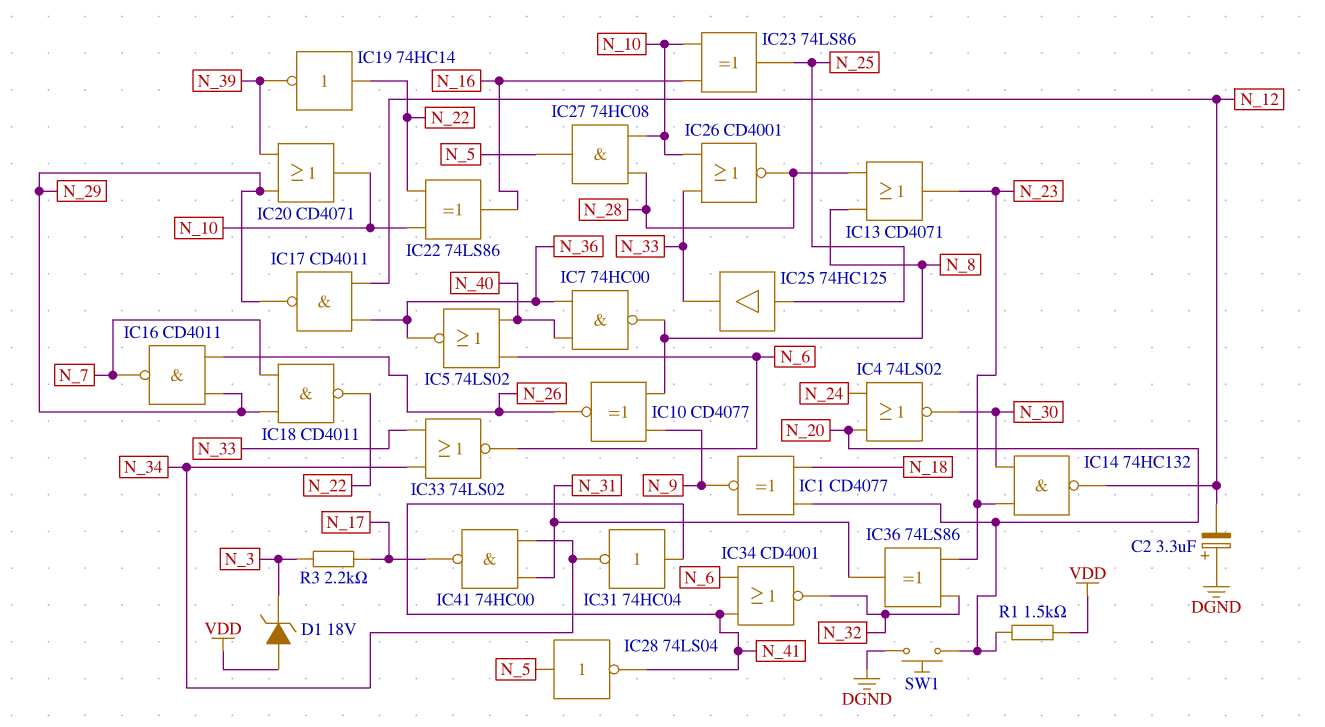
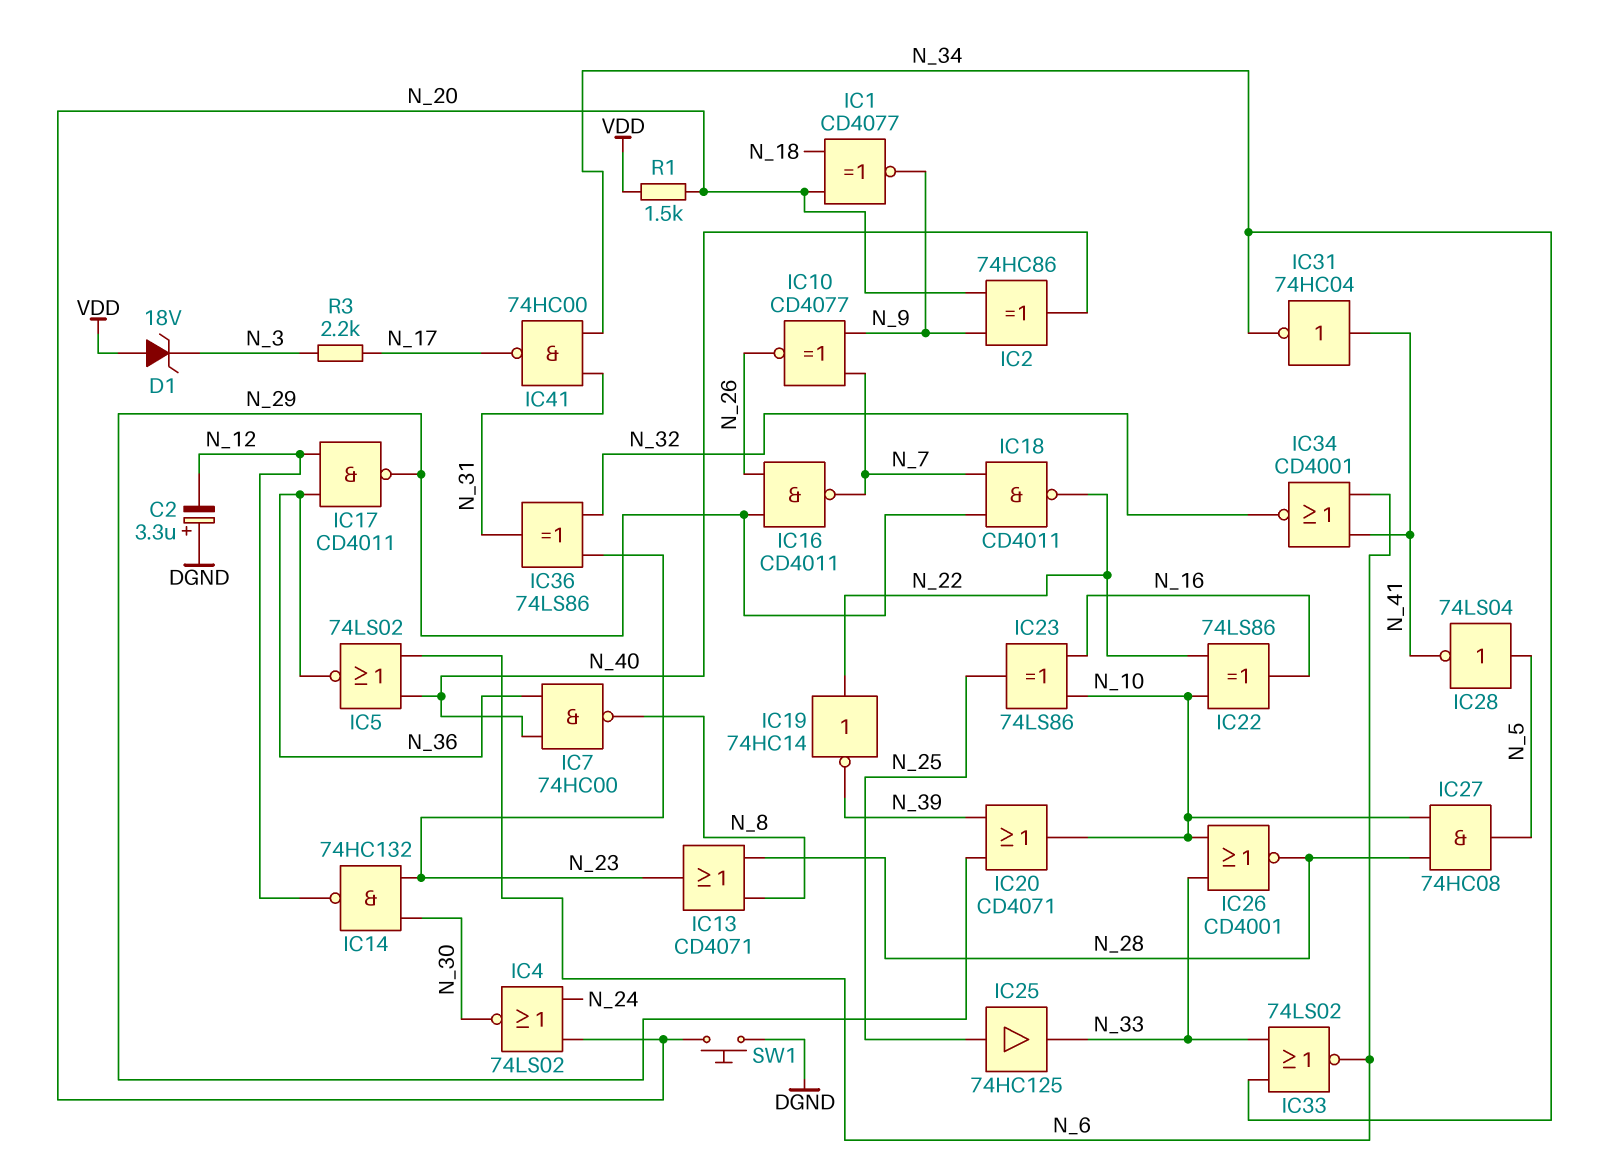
IC2: none -> XOR 74HC86 (in N_9, in N_20, out N_40)
IC10: XNOR CD4077 (in N_8, in N_9, out N_26) -> XNOR CD4077 (in N_7, in N_9, out N_26)

